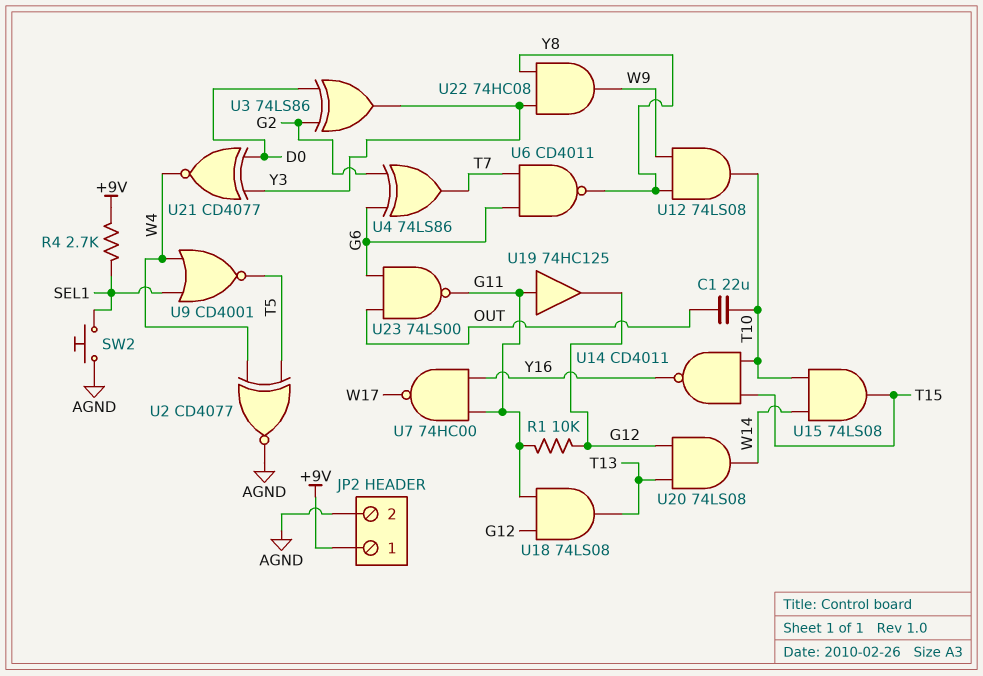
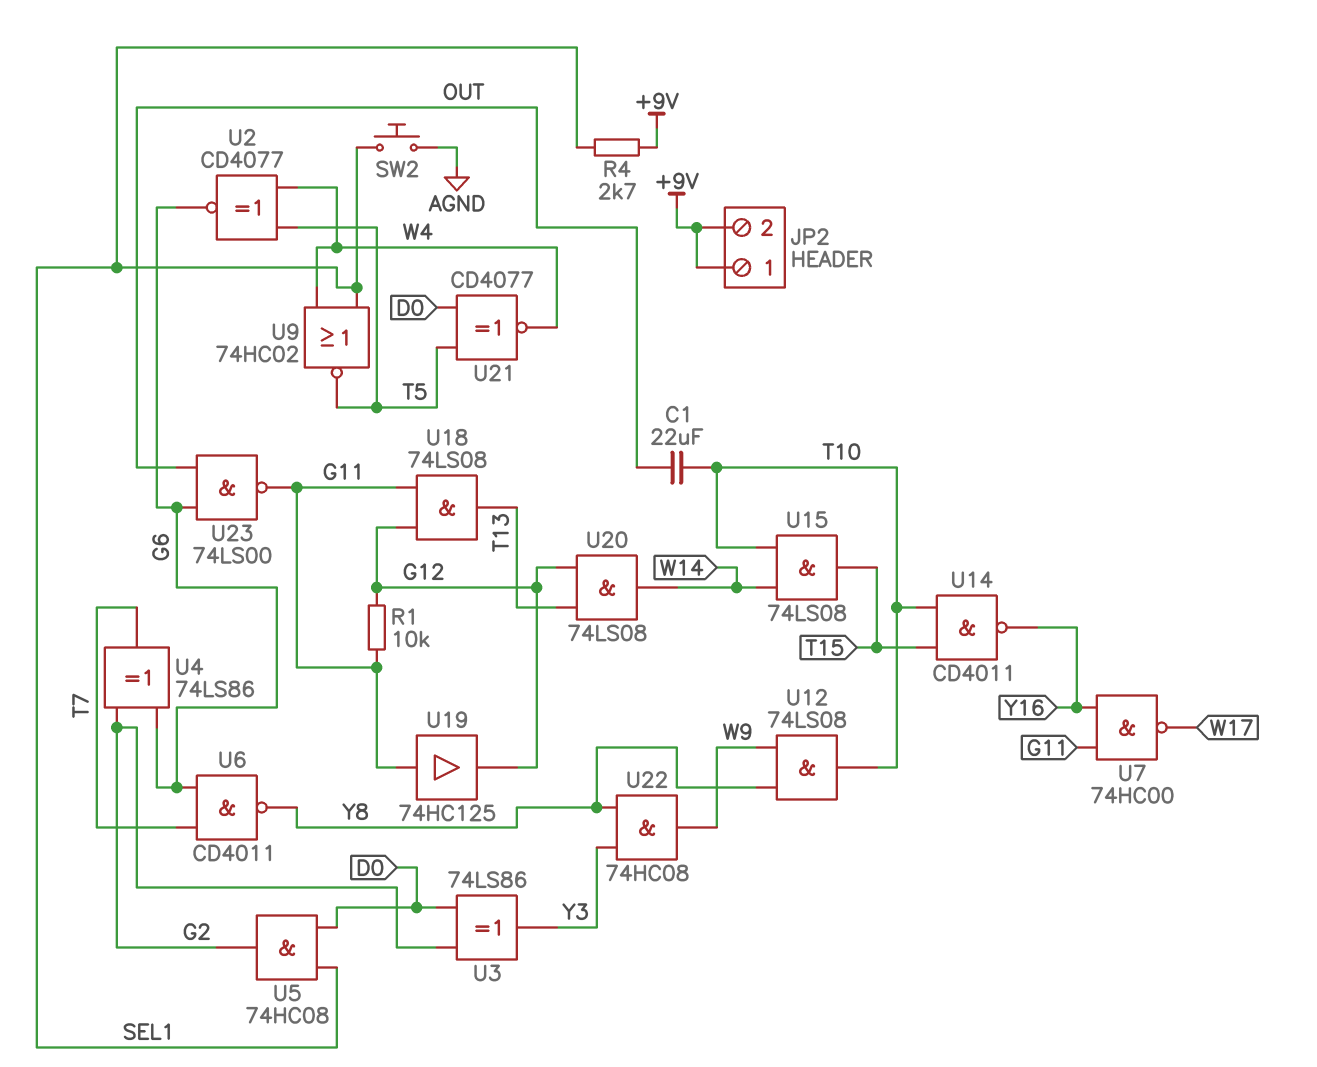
JP2 pin 2: AGND -> +9V
U2: XNOR CD4077 (in T5, in W4, out AGND) -> XNOR CD4077 (in T5, in W4, out G6)
U5: none -> AND 74HC08 (in D0, in SEL1, out G2)
U9: NOR CD4001 (in SEL1, in W4, out T5) -> NOR 74HC02 (in SEL1, in W4, out T5)
U21: XNOR CD4077 (in D0, in Y3, out W4) -> XNOR CD4077 (in D0, in T5, out W4)

